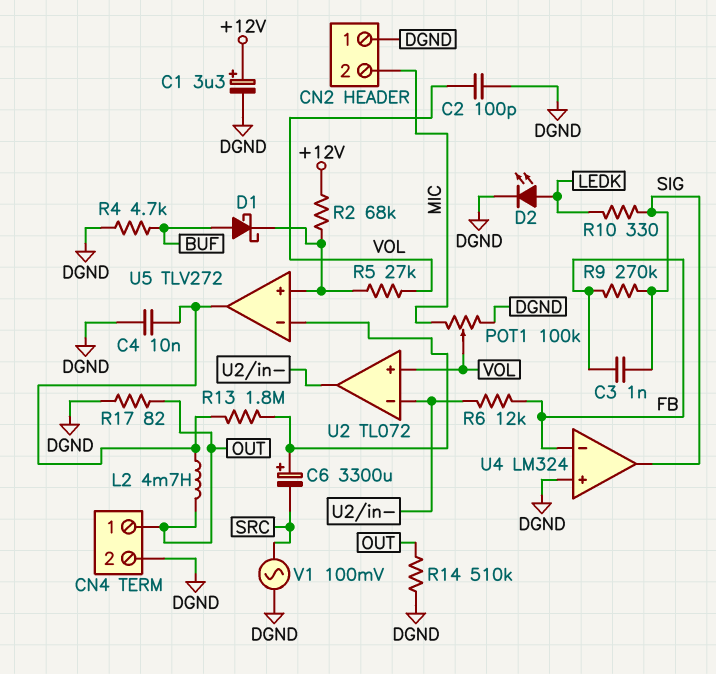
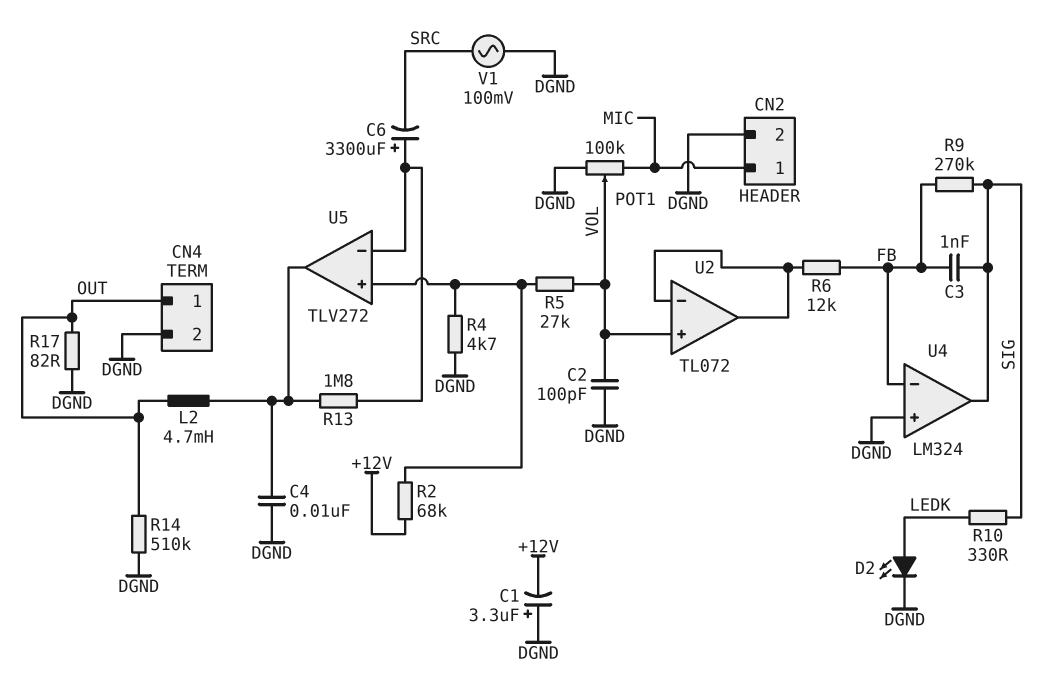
C1: 3.3uF (plus +12V, minus DGND) -> 3.3uF (plus DGND, minus +12V)
CN2 pin 1: DGND -> MIC
CN2 pin 2: MIC -> DGND
D1: schottky (A BUF, K U5/in+) -> none
R4: 4.7k (BUF, DGND) -> 4.7k (DGND, U5/in+)

